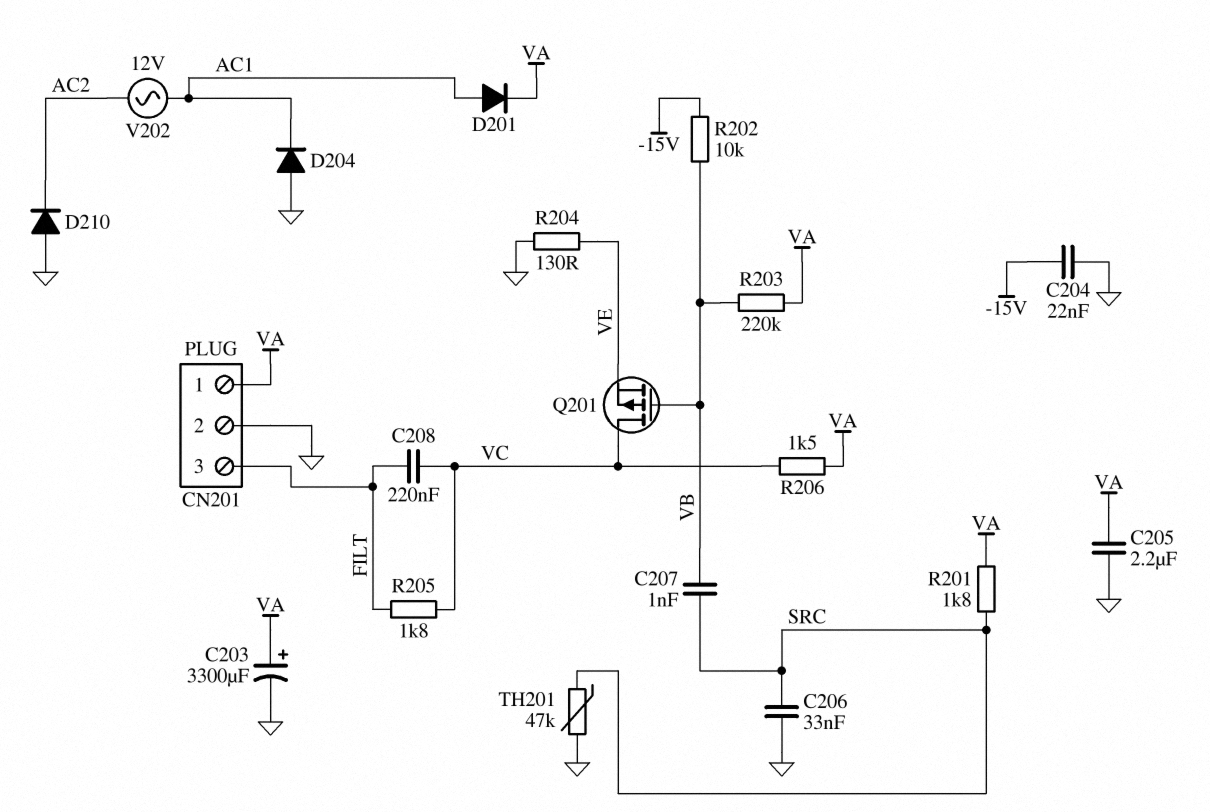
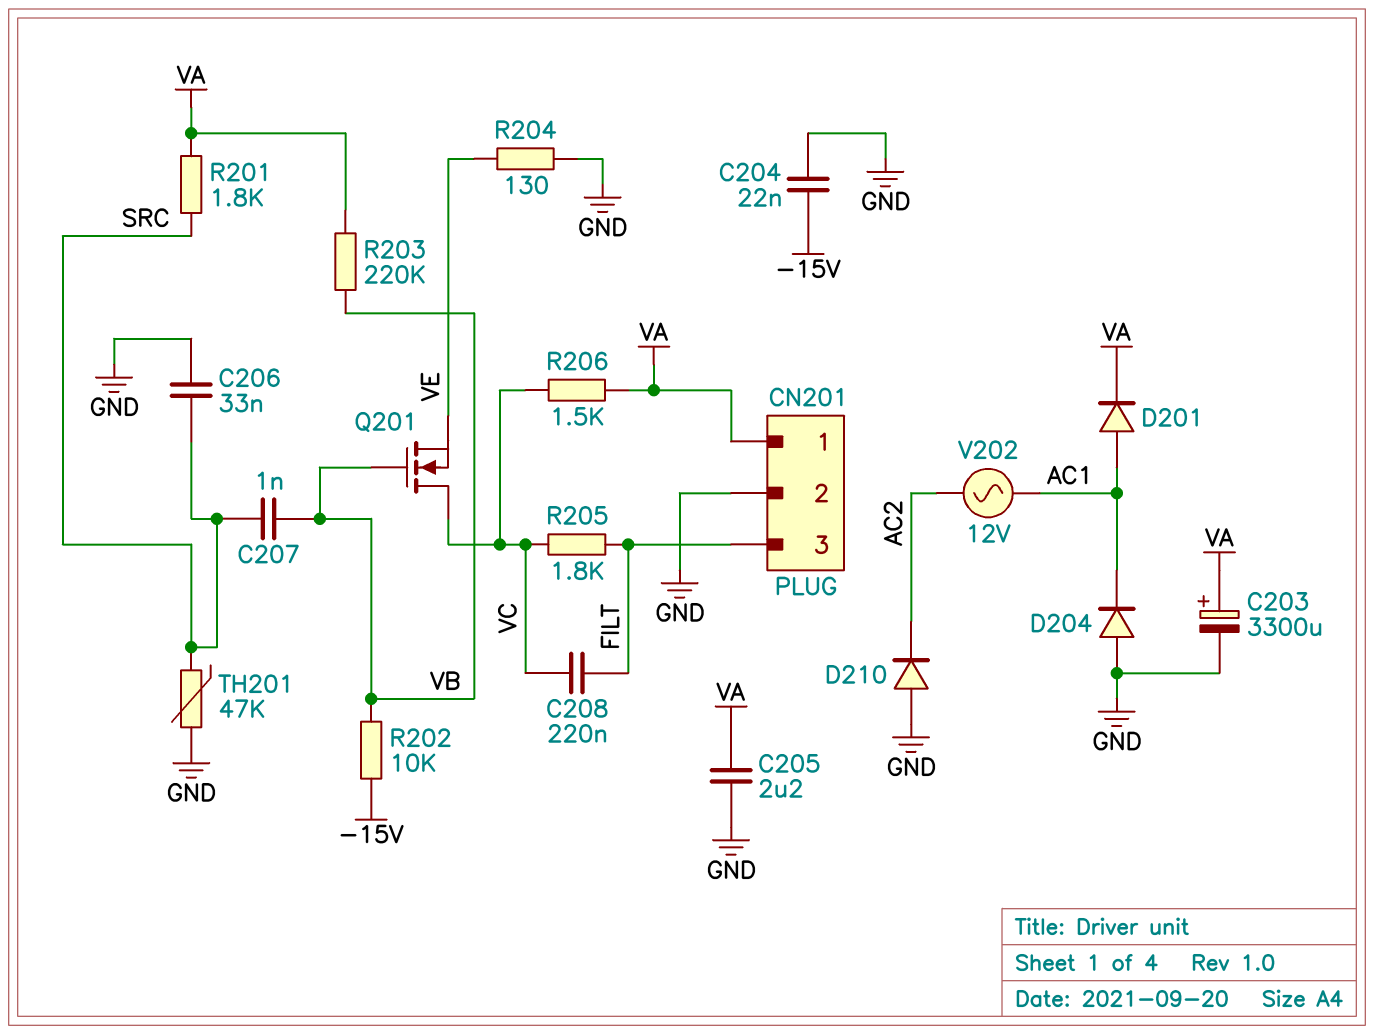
Q201: PMOS (G VB, D VC, S VE) -> NMOS (G VB, D VC, S VE)

